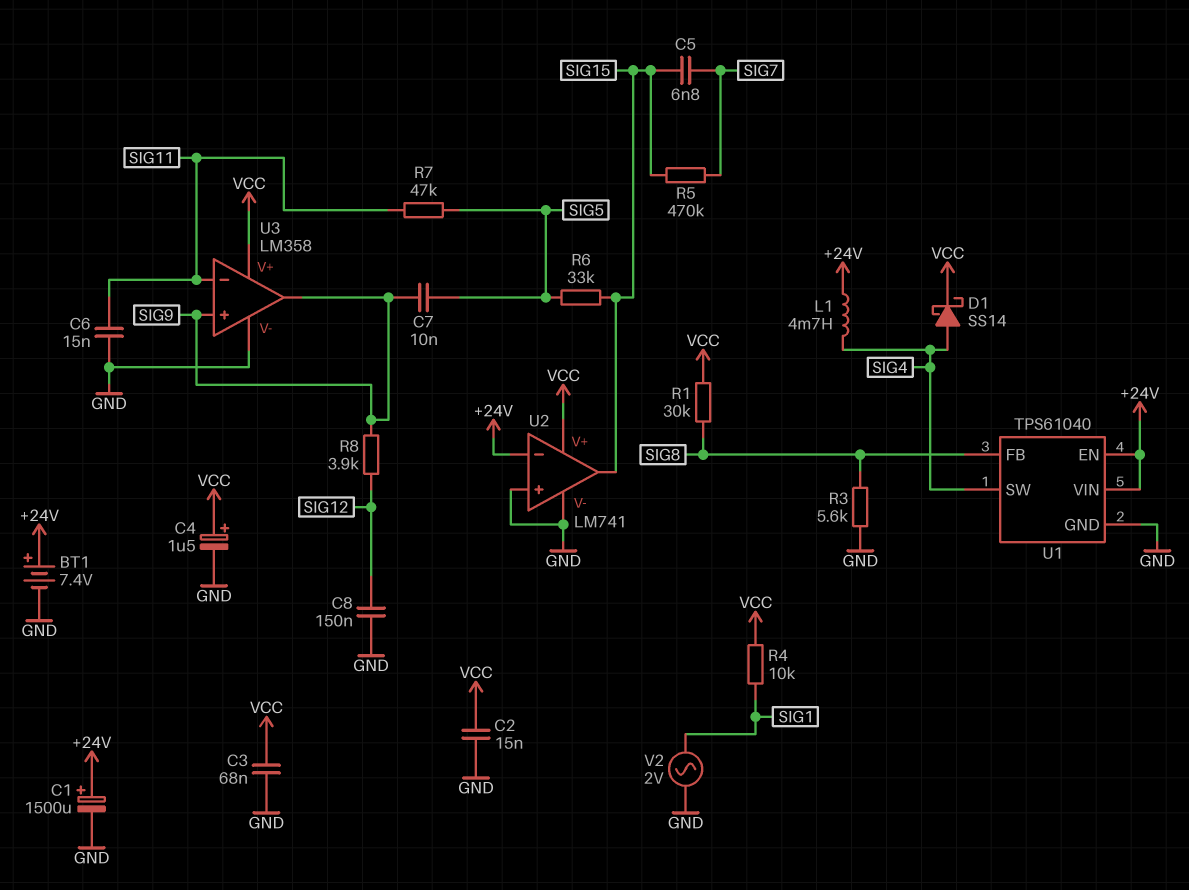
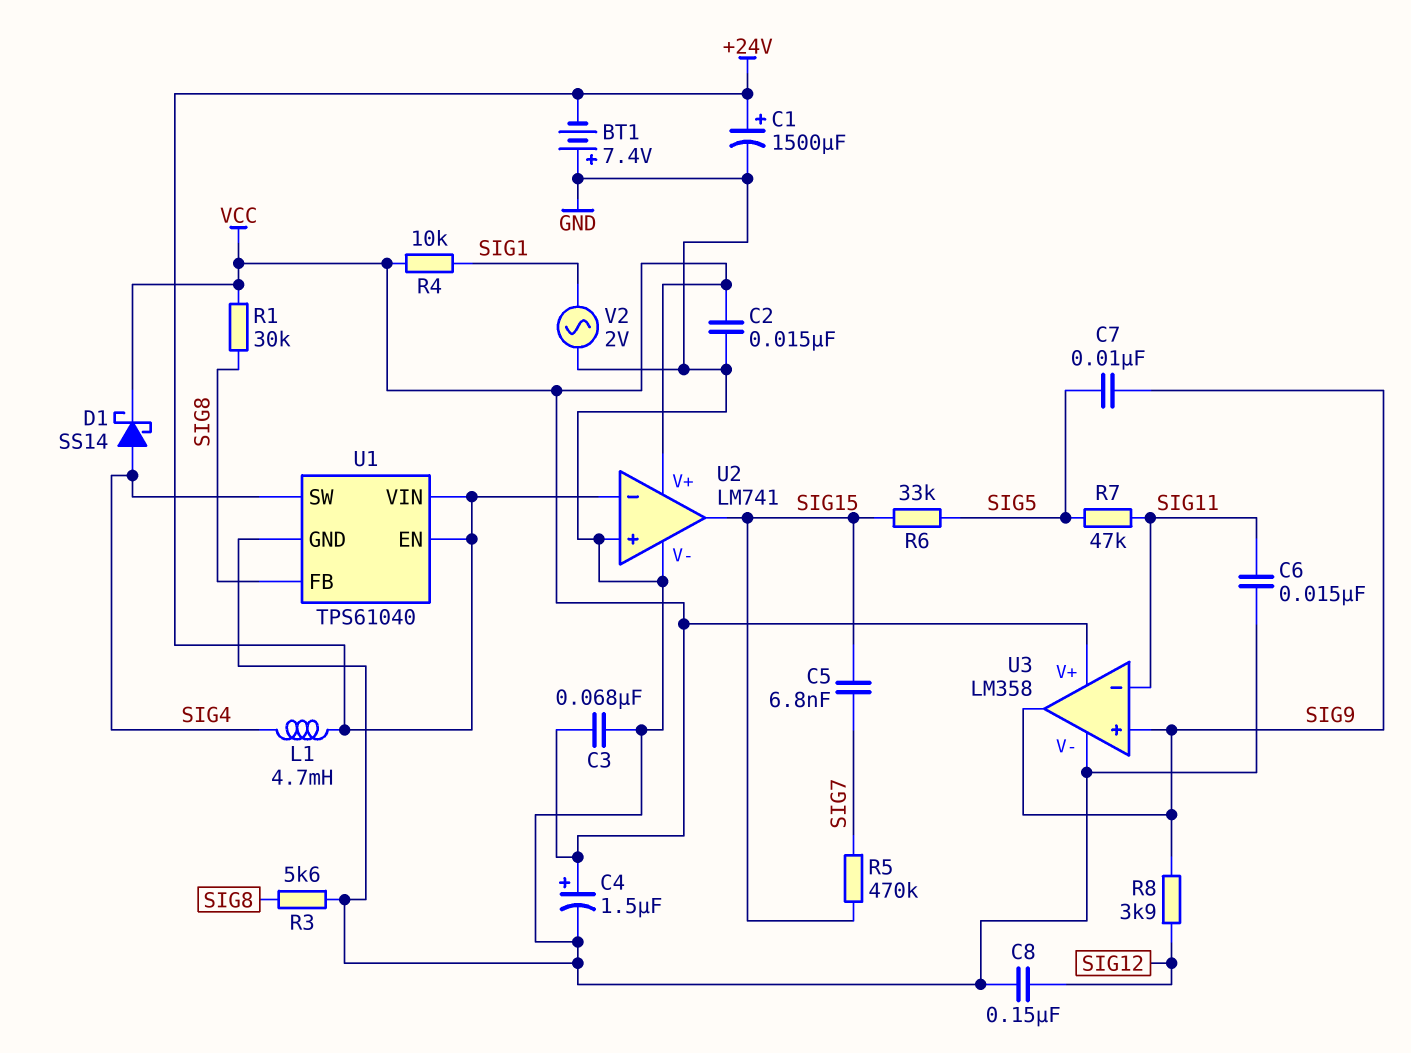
BT1: 7.4V (plus +24V, minus GND) -> 7.4V (plus GND, minus +24V)

